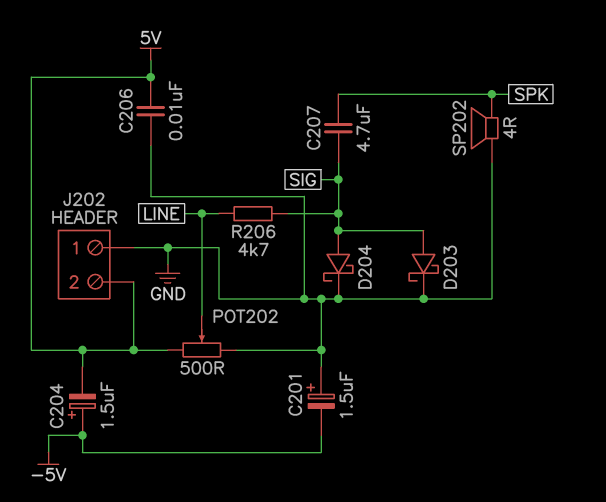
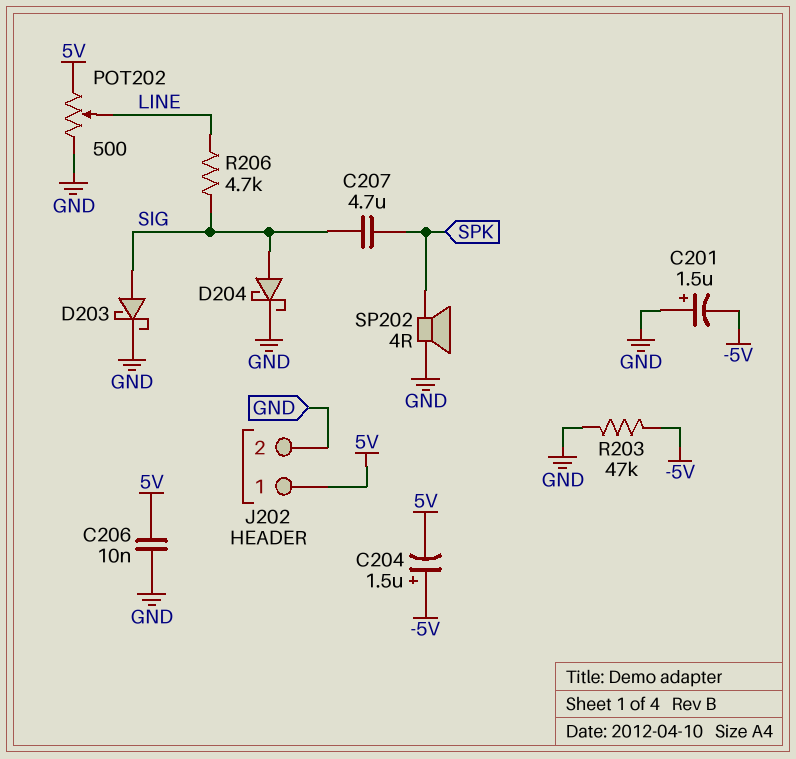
J202 pin 1: GND -> 5V
J202 pin 2: 5V -> GND
R203: none -> 47k (-5V, GND)

